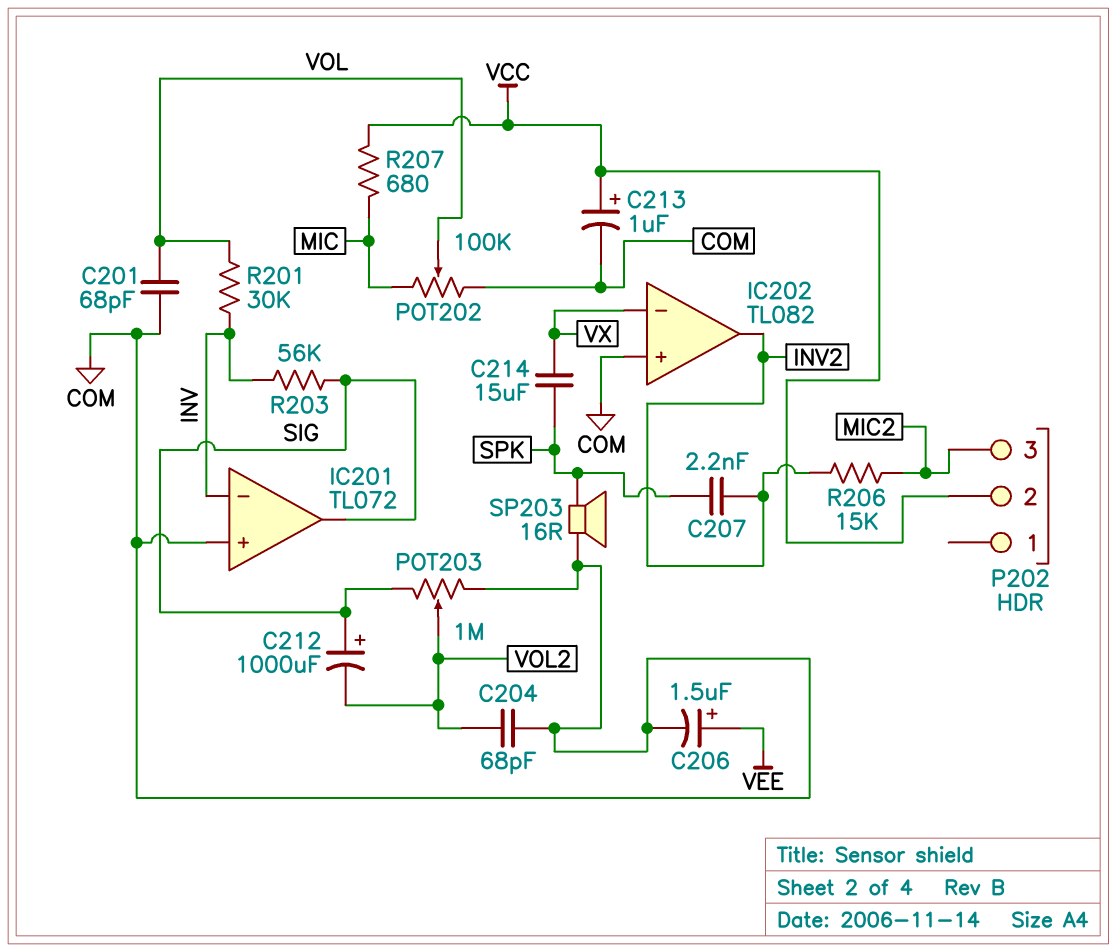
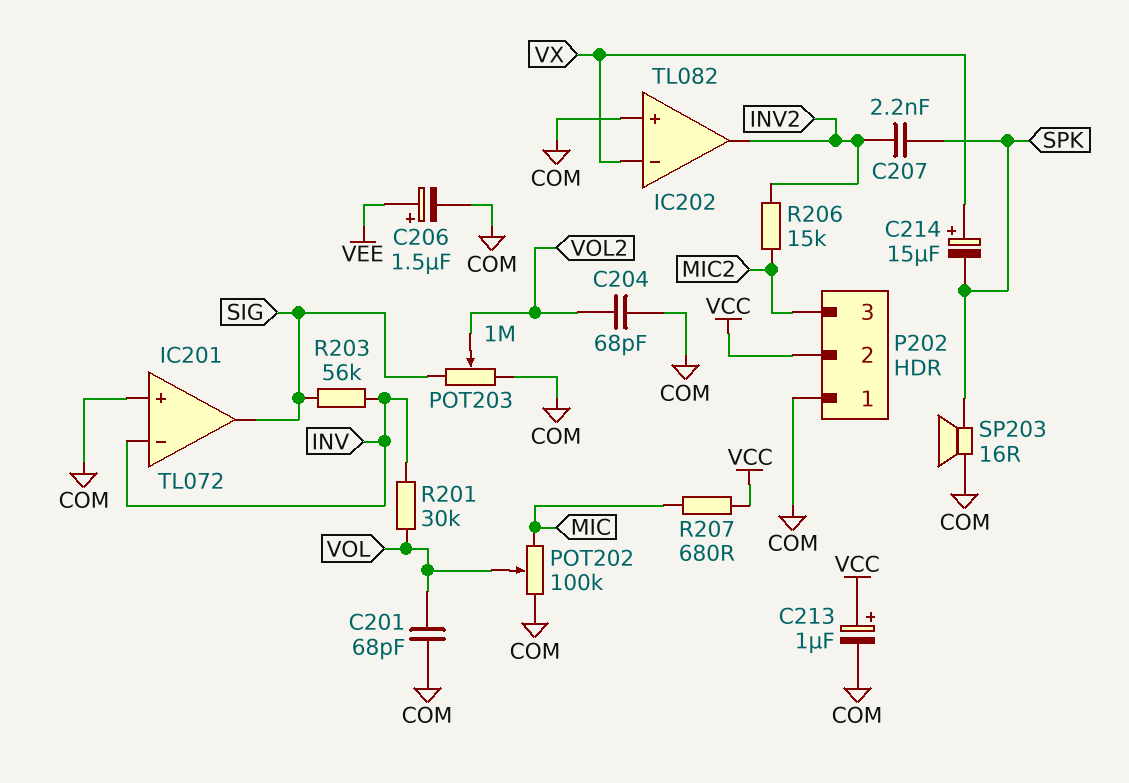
C212: 1000uF (plus SIG, minus VOL2) -> none
C214: 15uF (SPK, VX) -> 15uF (plus VX, minus SPK)
P202 pin 1: none -> COM

